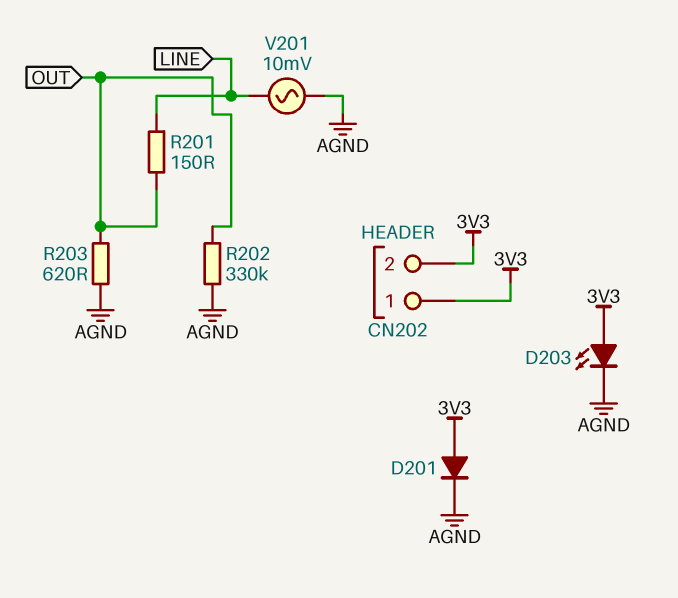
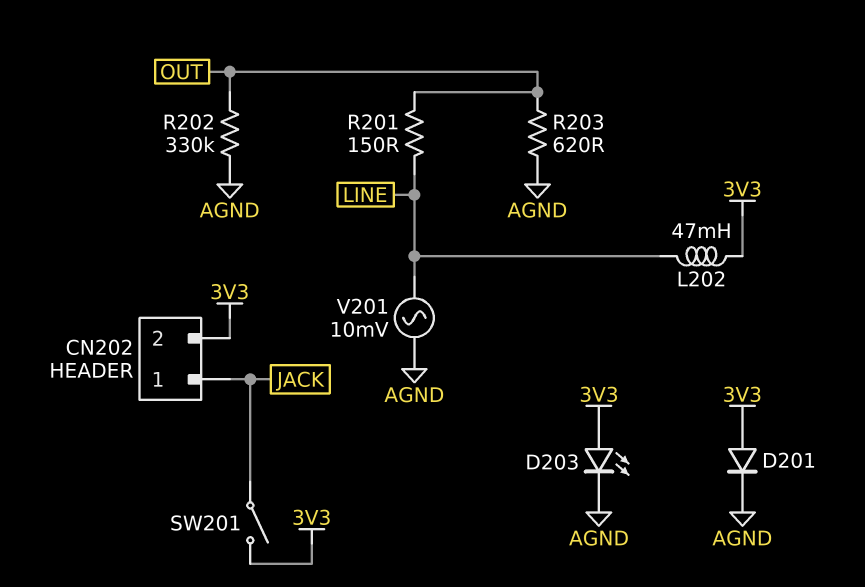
CN202 pin 1: 3V3 -> JACK
L202: none -> 47mH (3V3, LINE)
SW201: none -> switch (3V3, JACK)

